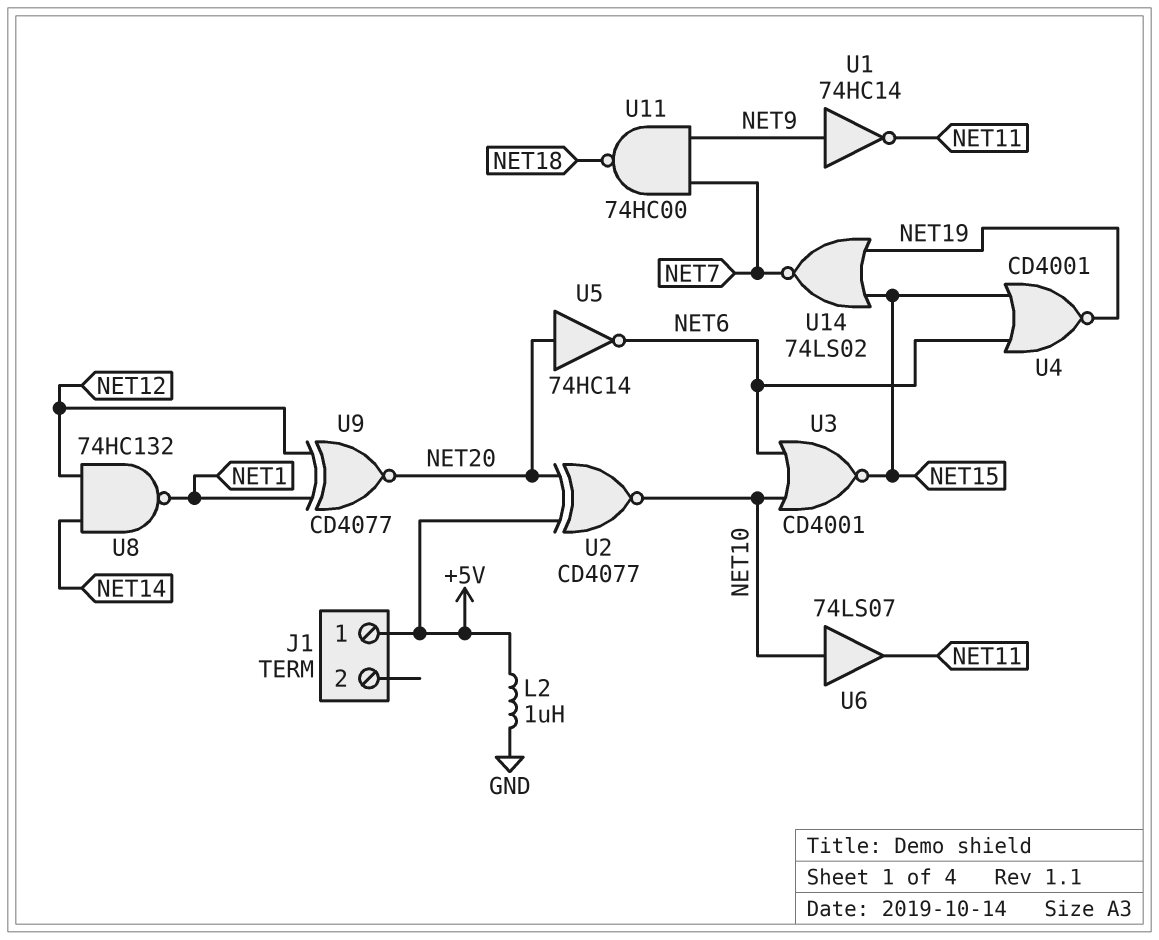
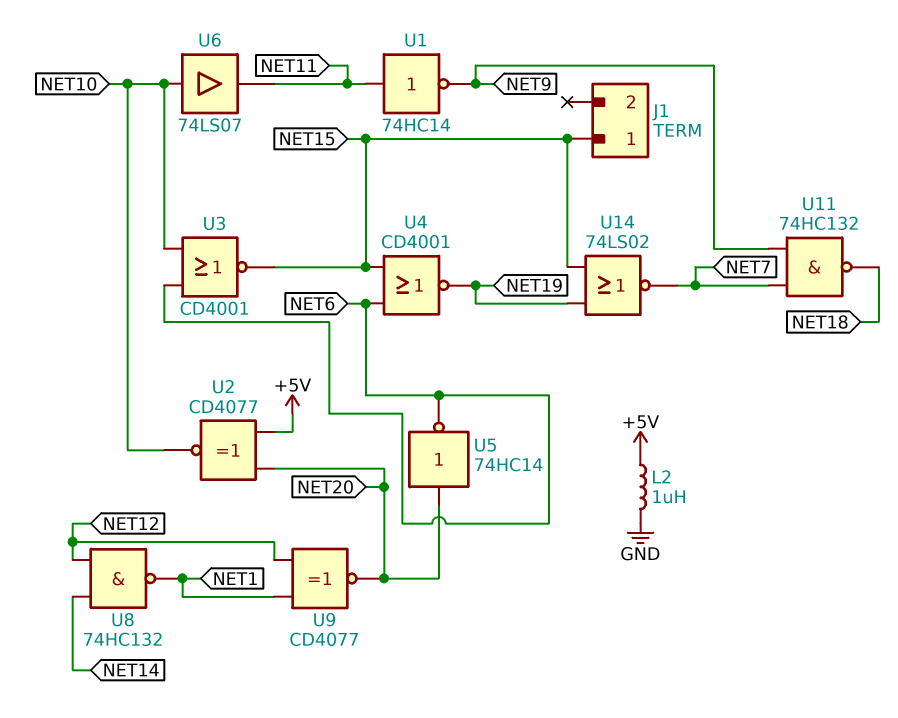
J1 pin 1: +5V -> NET15
U1: NOT 74HC14 (in NET9, out NET11) -> NOT 74HC14 (in NET11, out NET9)
U11: NAND 74HC00 (in NET7, in NET9, out NET18) -> NAND 74HC132 (in NET7, in NET9, out NET18)

